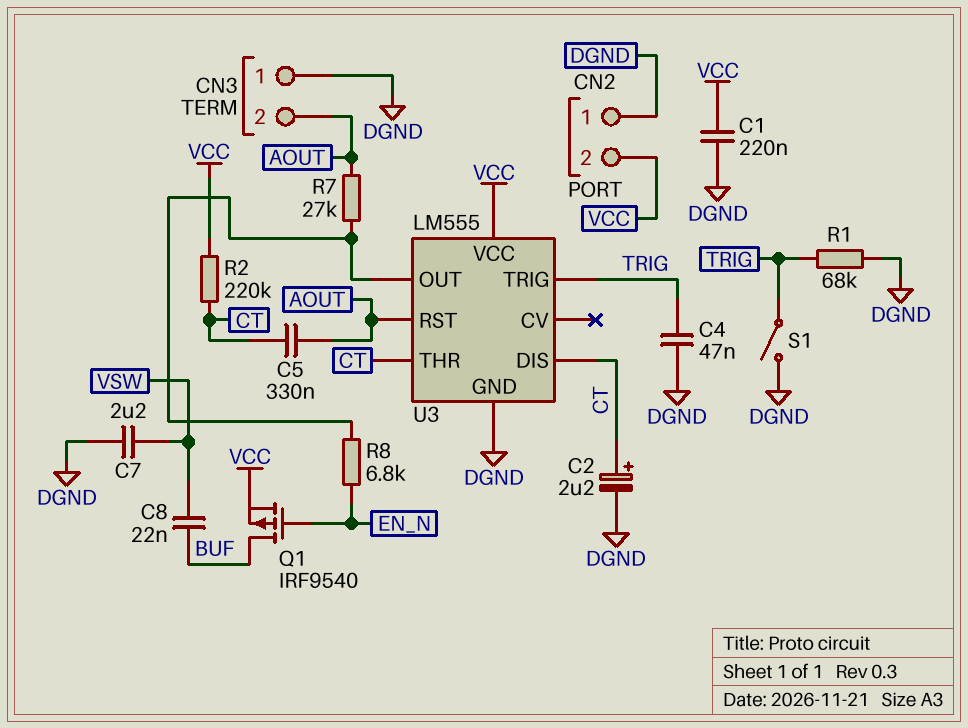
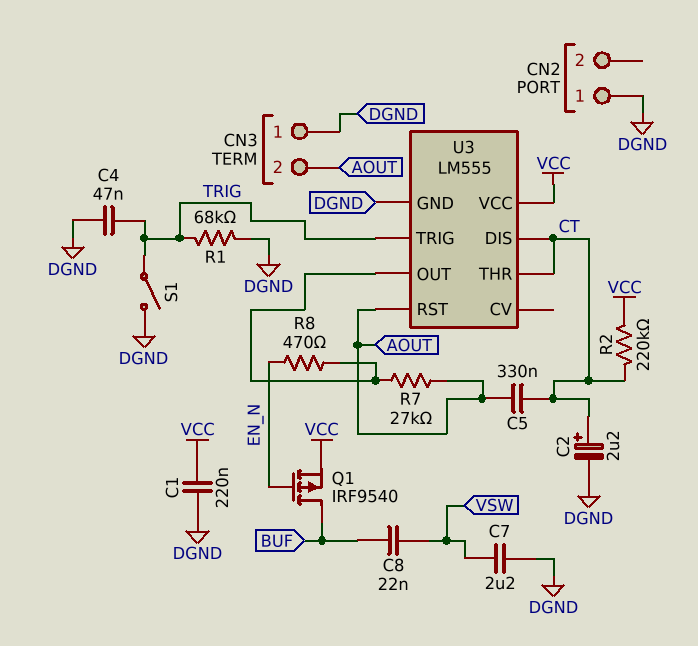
CN2 pin 2: VCC -> none
R8: 6.8k (EN_N, U3/OUT) -> 470 (EN_N, U3/OUT)

